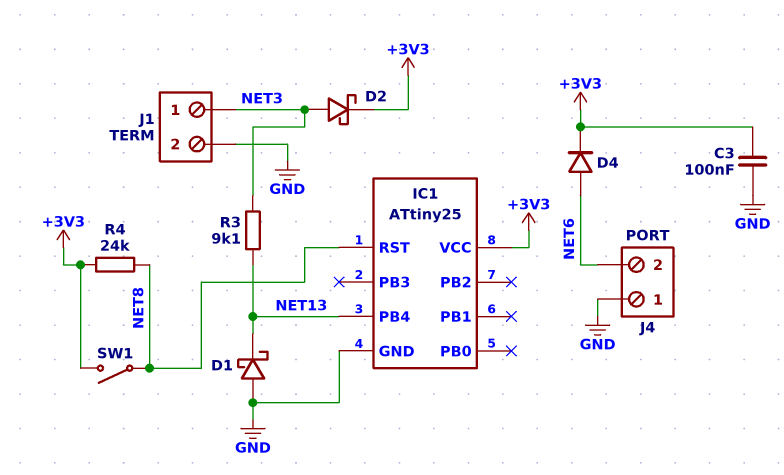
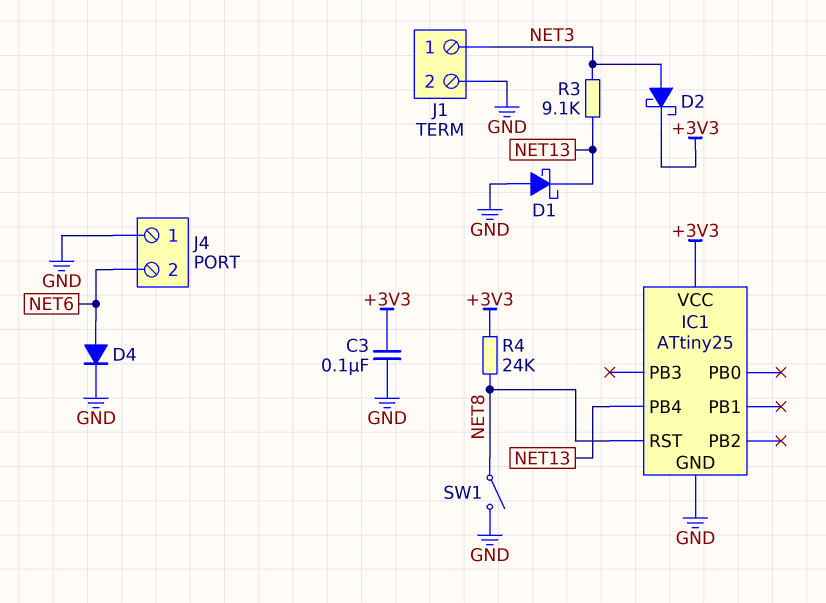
D4: diode (A NET6, K +3V3) -> diode (A NET6, K GND)
SW1: switch (+3V3, NET8) -> switch (GND, NET8)

